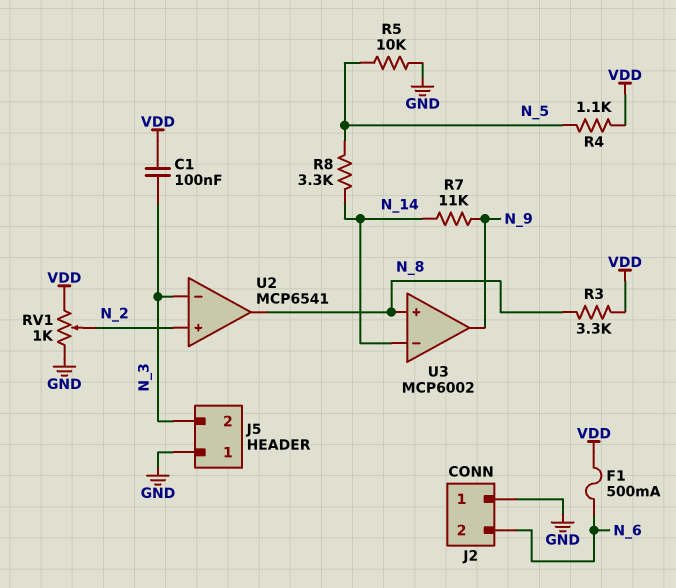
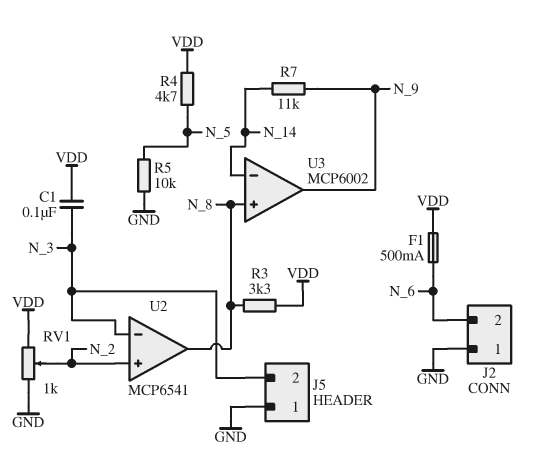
R4: 1.1k (N_5, VDD) -> 4.7k (N_5, VDD)
R8: 3.3k (N_5, N_14) -> none

